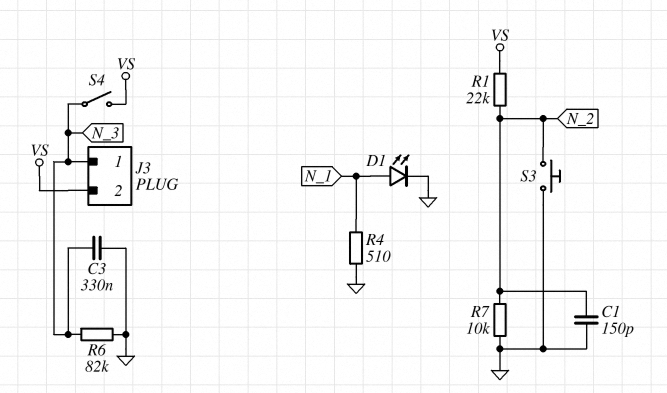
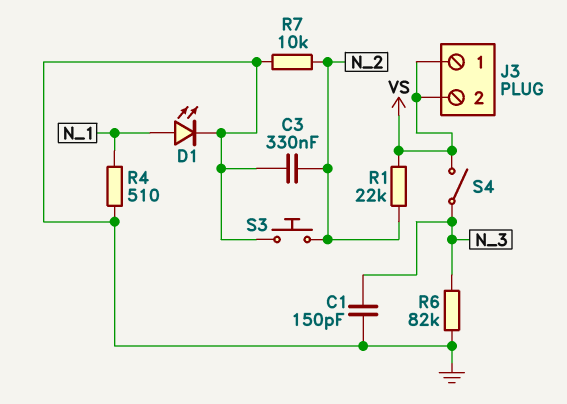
C1: 150pF (GND, N_2) -> 150pF (GND, N_3)
C3: 330nF (GND, N_3) -> 330nF (GND, N_2)
J3 pin 1: N_3 -> VS

